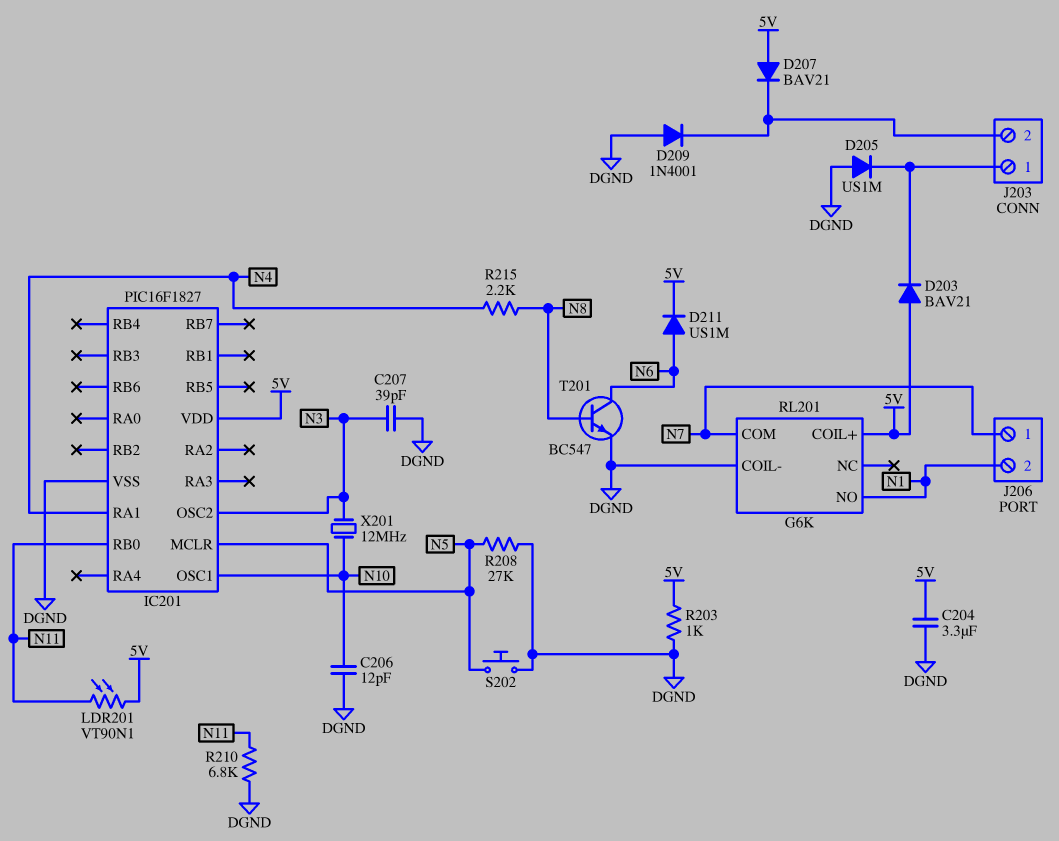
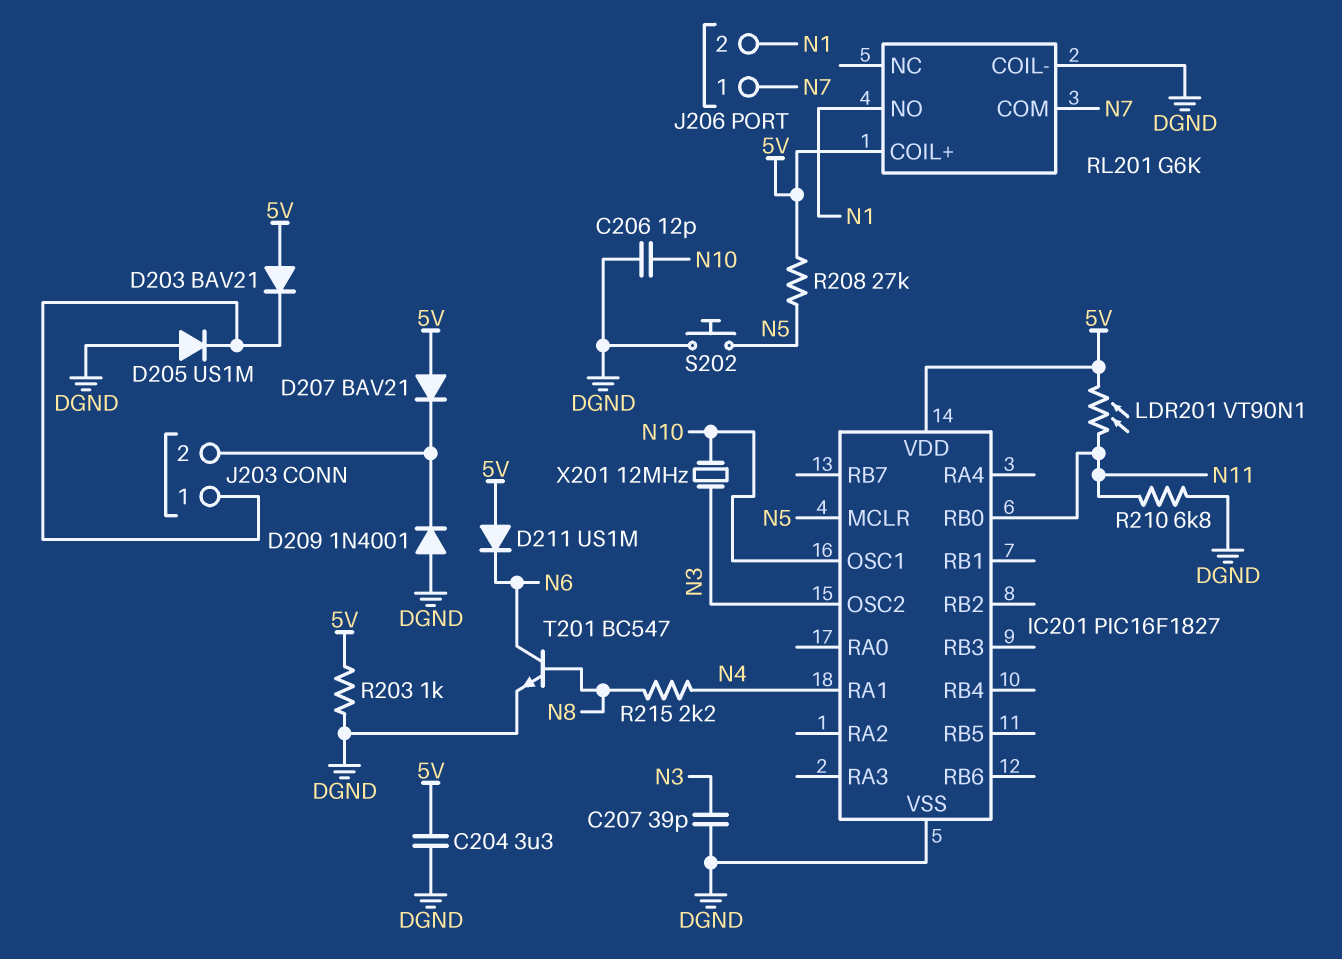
D211: diode US1M (A N6, K 5V) -> diode US1M (A 5V, K N6)
R208: 27k (DGND, N5) -> 27k (5V, N5)

